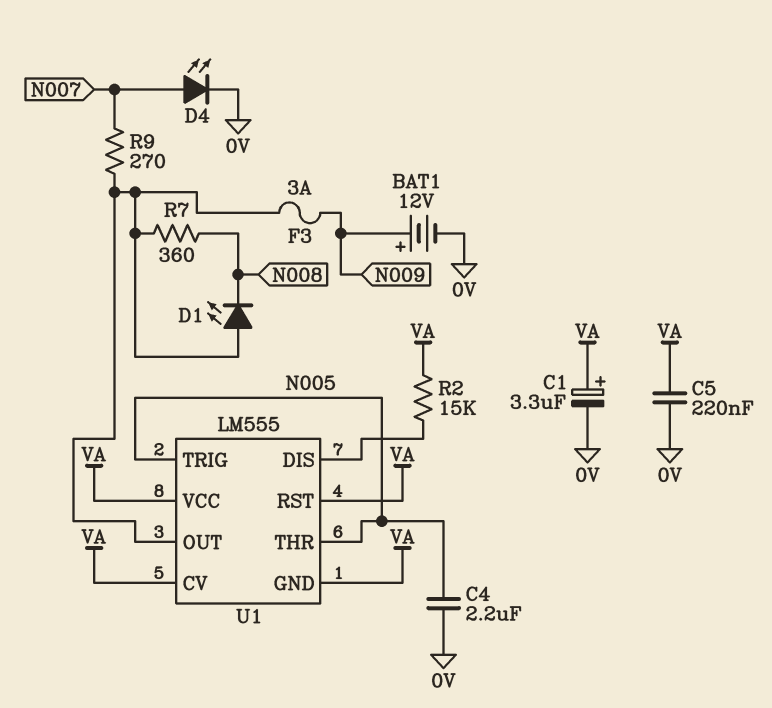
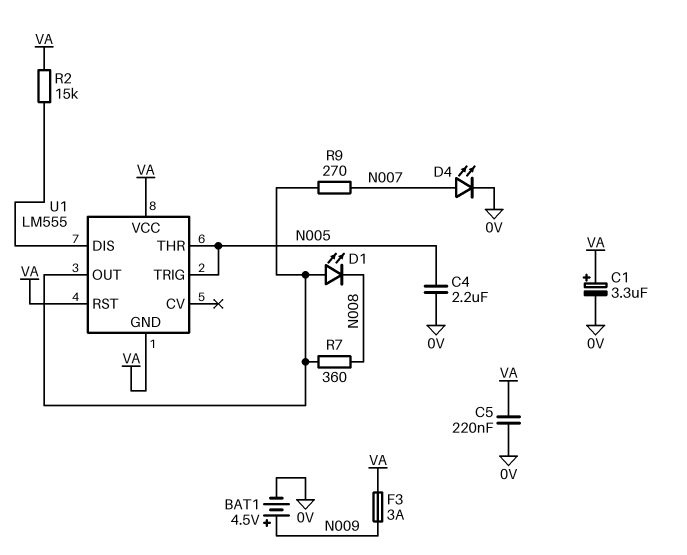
BAT1: 12V (plus N009, minus 0V) -> 4.5V (plus N009, minus 0V)
F3: 3A (N009, U1/OUT) -> 3A (N009, VA)
U1 pin CV: VA -> none

